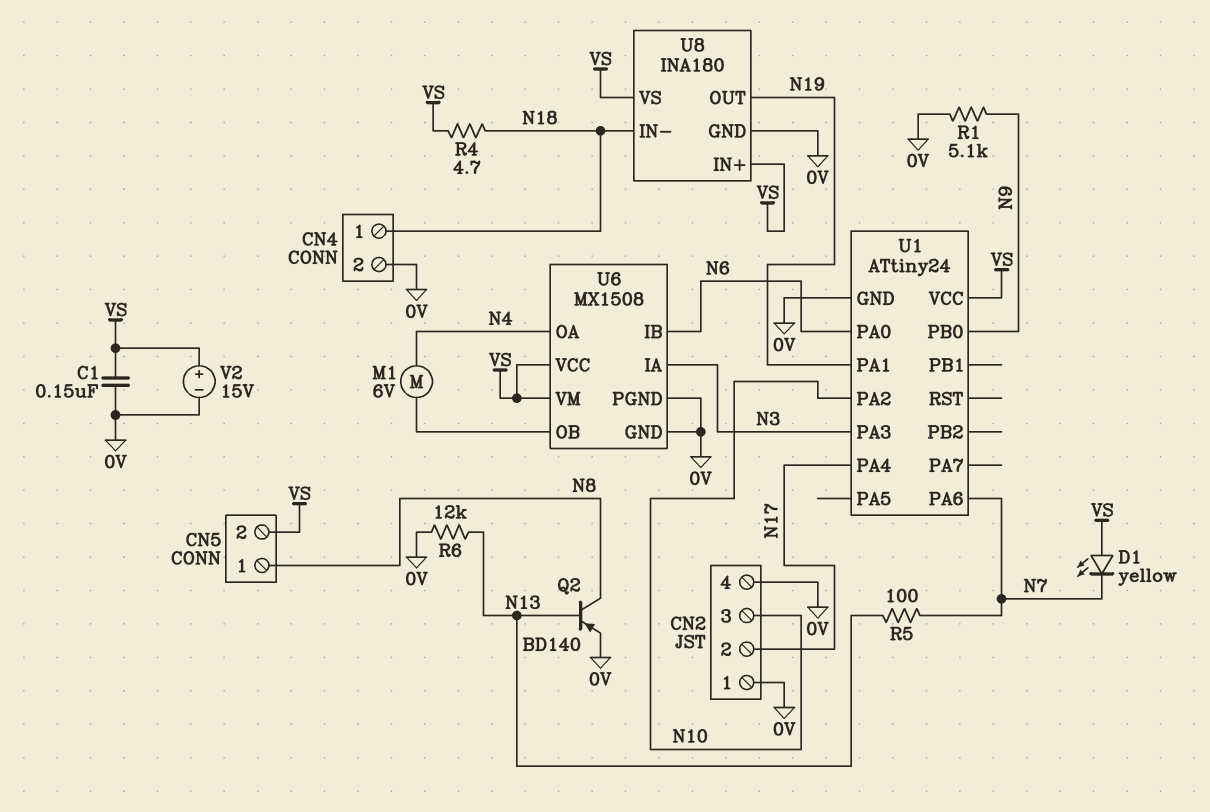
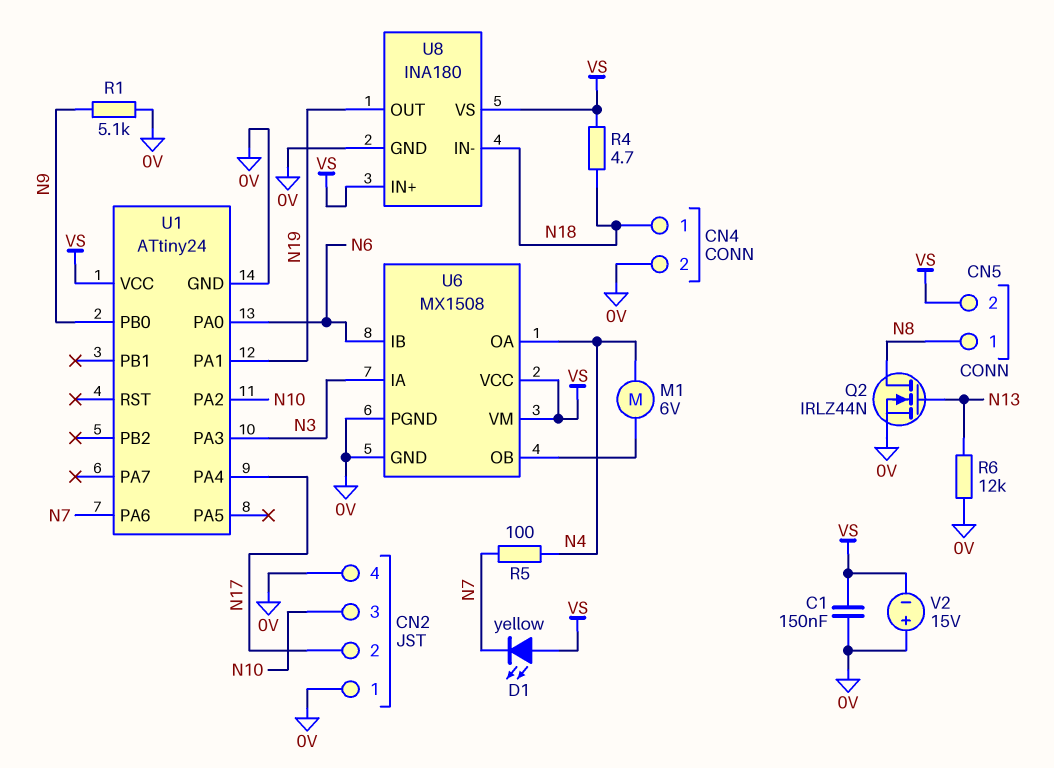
Q2: PNP BD140 (B N13, C N8, E 0V) -> NMOS IRLZ44N (G N13, D N8, S 0V)
R5: 100 (N7, N13) -> 100 (N4, N7)
V2: 15V (plus VS, minus 0V) -> 15V (plus 0V, minus VS)

